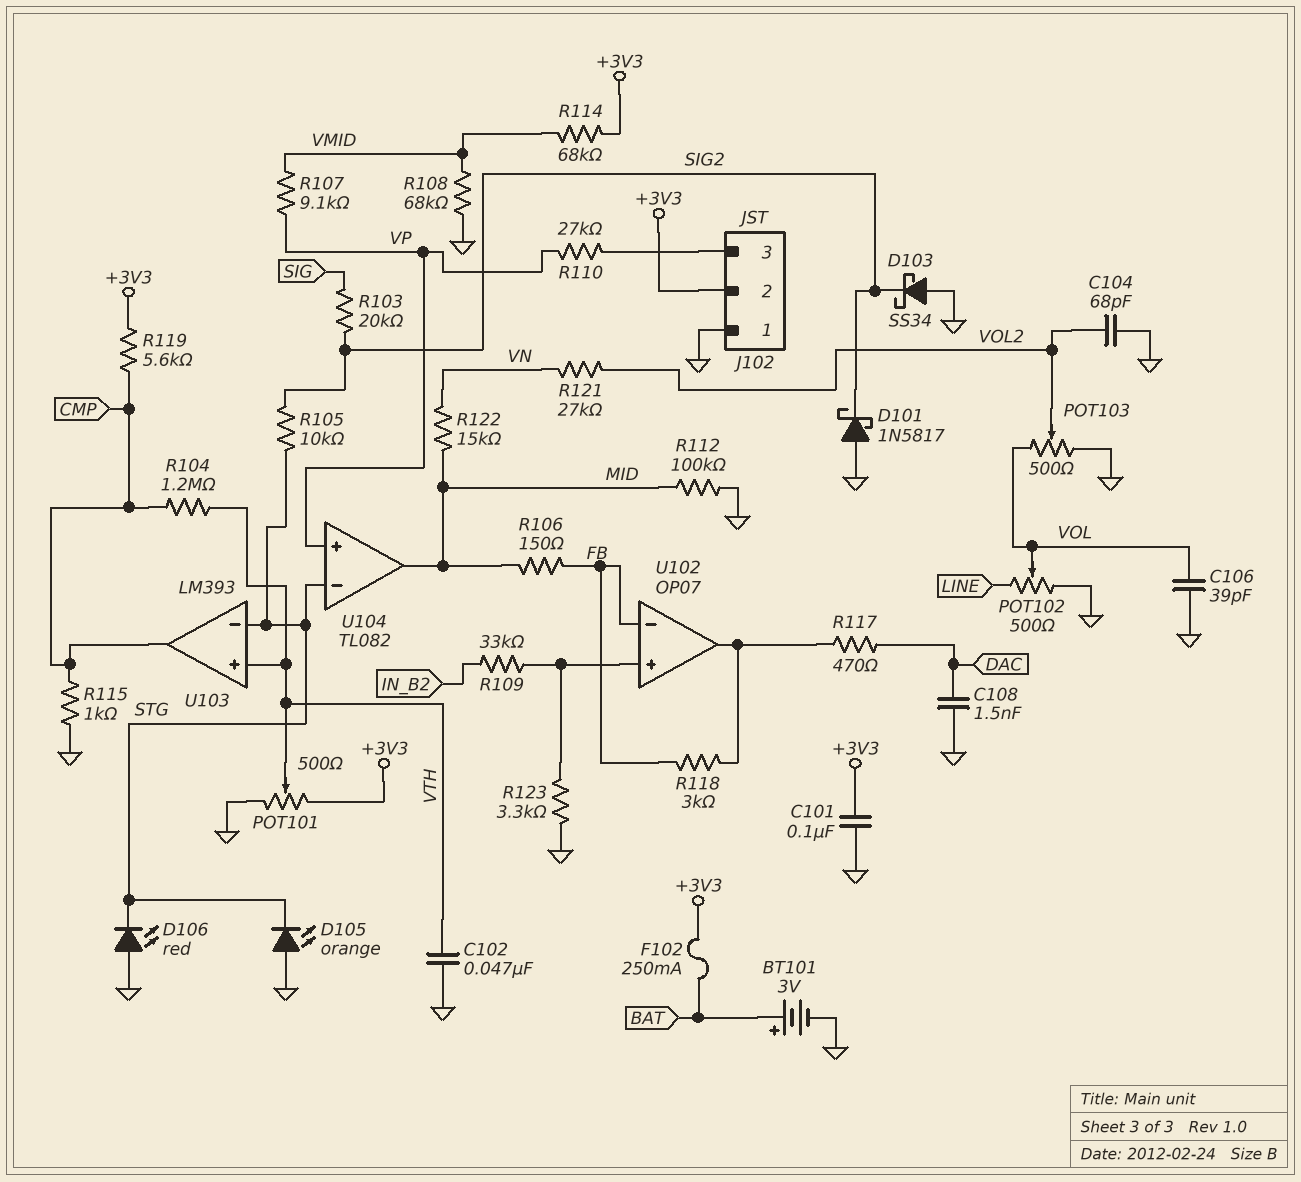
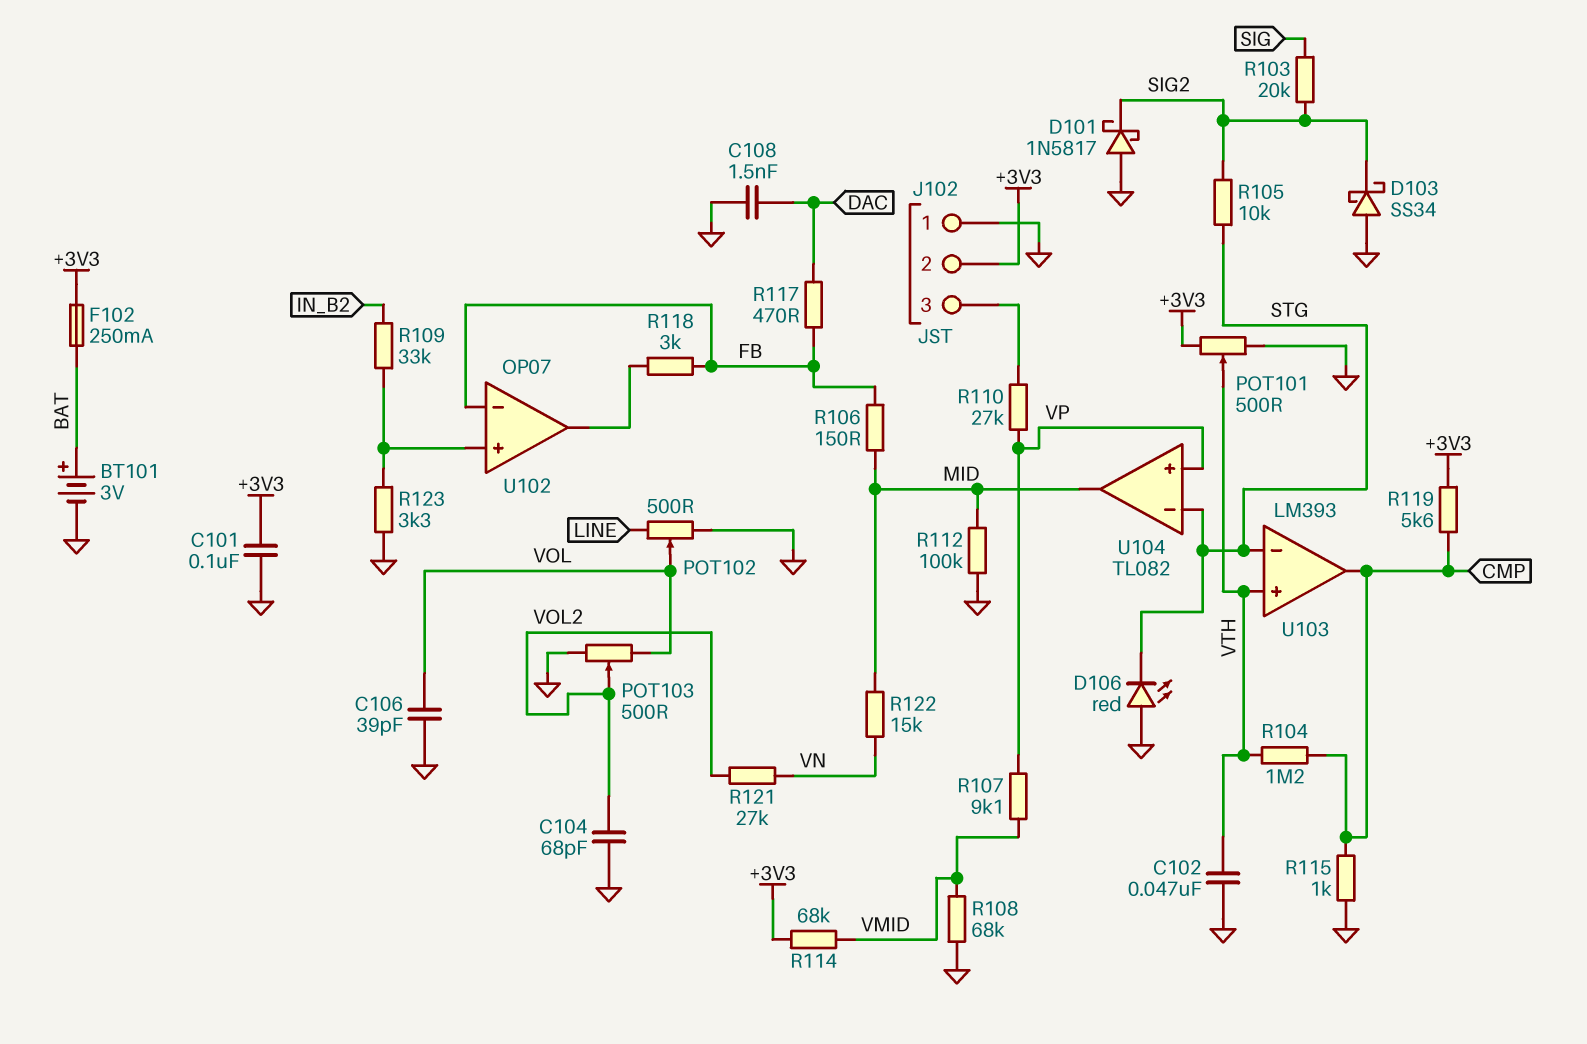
D105: LED orange (A GND, K STG) -> none
R117: 470 (DAC, U102/out) -> 470 (DAC, FB)

